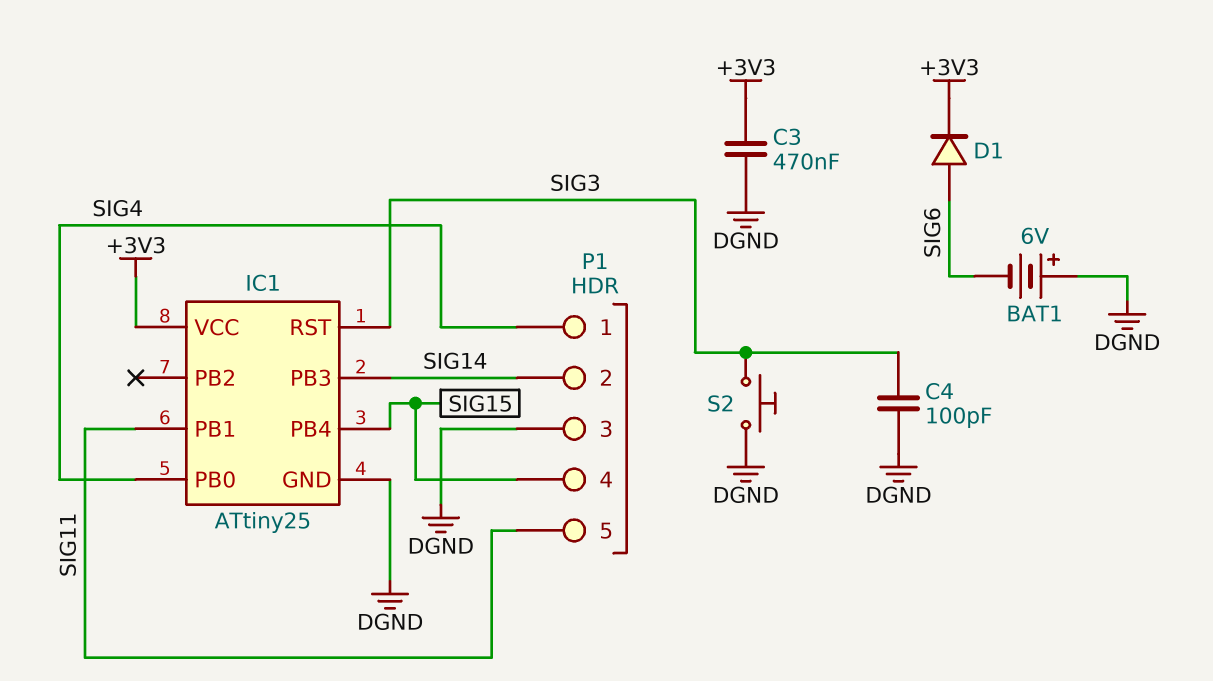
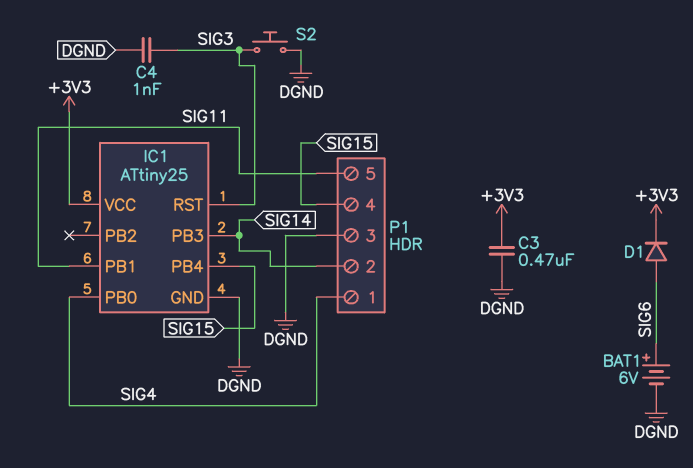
BAT1: 6V (plus DGND, minus SIG6) -> 6V (plus SIG6, minus DGND)
C4: 100pF (DGND, SIG3) -> 1nF (DGND, SIG3)

